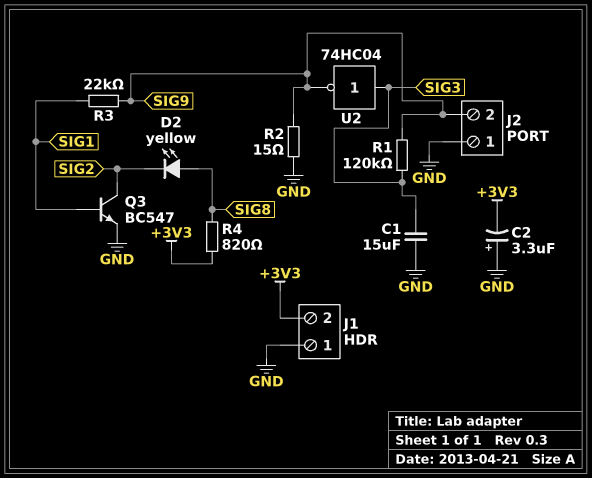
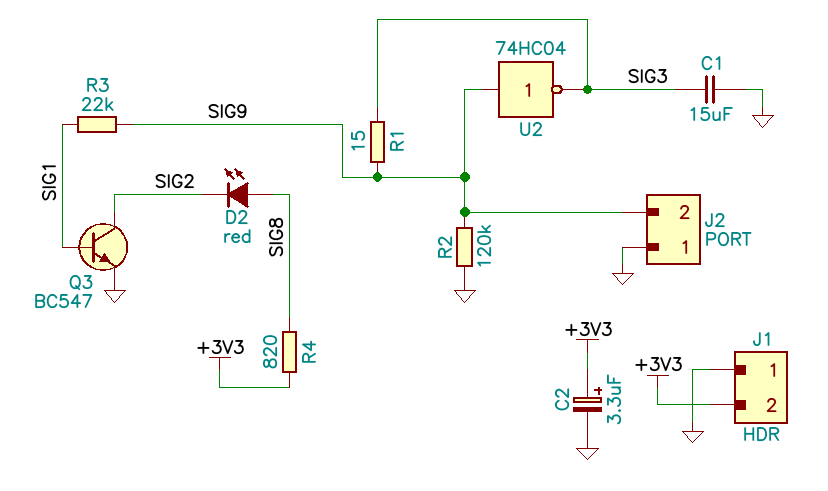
C2: 3.3uF (plus GND, minus +3V3) -> 3.3uF (plus +3V3, minus GND)
D2: LED yellow (A SIG8, K SIG2) -> LED red (A SIG8, K SIG2)
R1: 120k (SIG3, SIG9) -> 15 (SIG3, SIG9)
R2: 15 (GND, SIG9) -> 120k (GND, SIG9)
U2: NOT 74HC04 (in SIG3, out SIG9) -> NOT 74HC04 (in SIG9, out SIG3)

